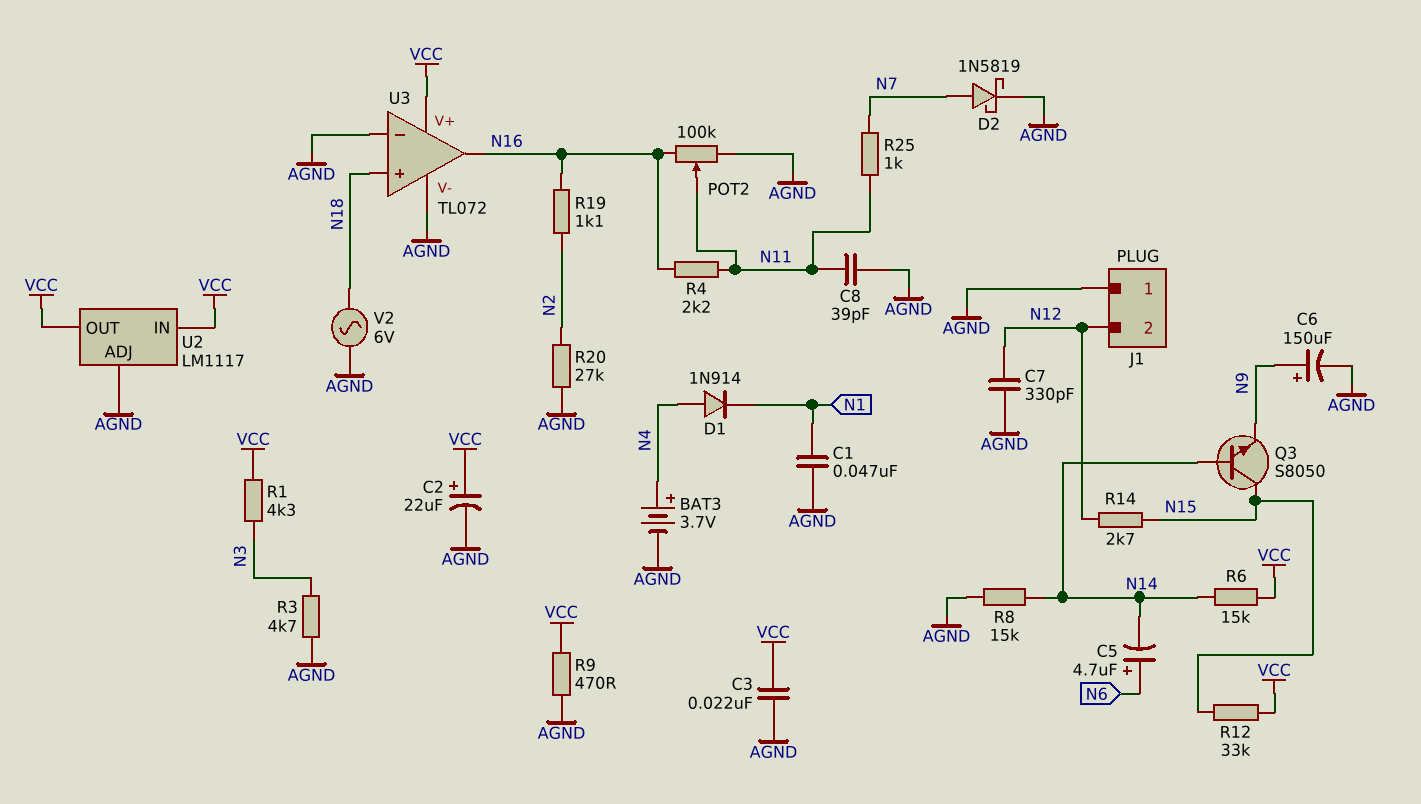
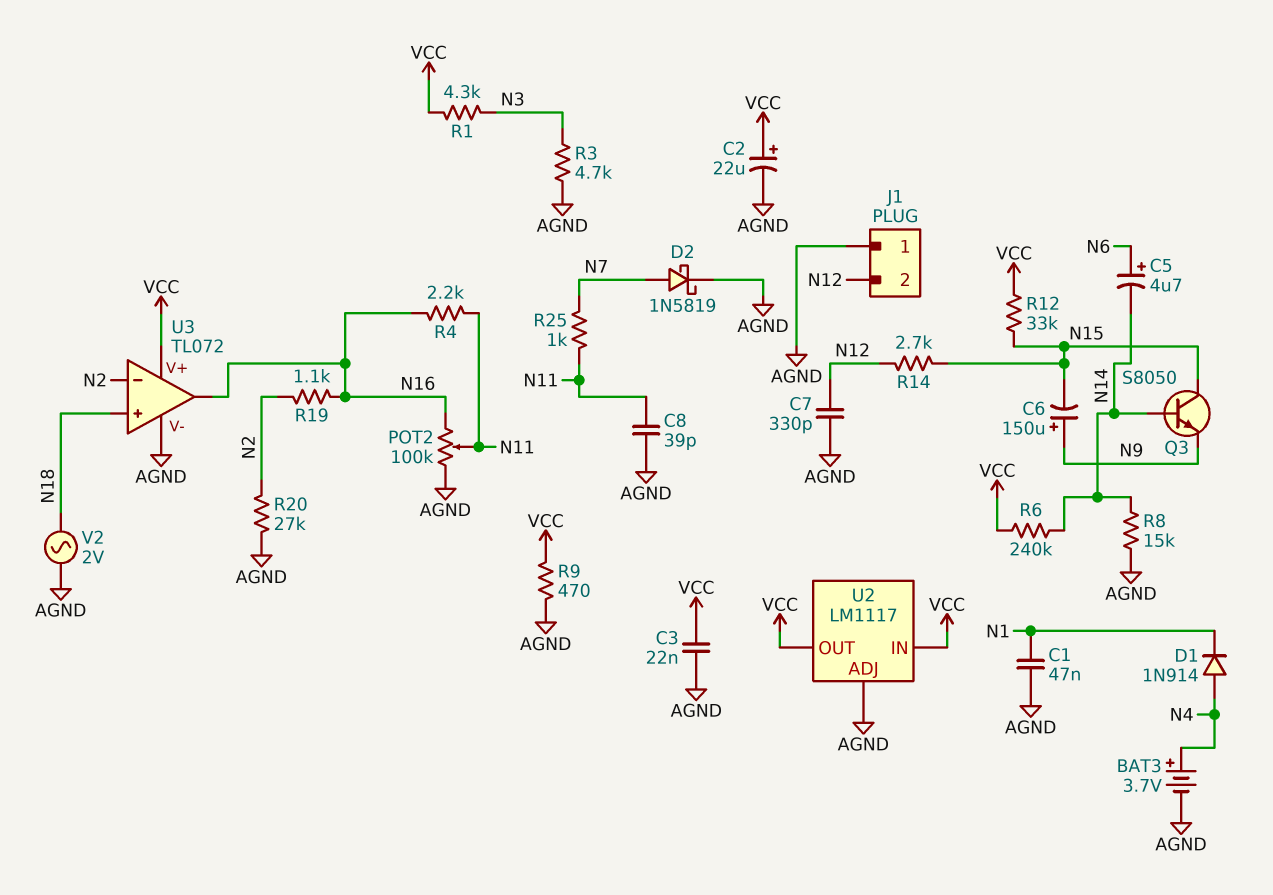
C6: 150uF (plus N9, minus AGND) -> 150uF (plus N9, minus N15)
R6: 15k (N14, VCC) -> 240k (N14, VCC)
U3 pin in-: AGND -> N2
V2: AC 6V (AGND, N18) -> AC 2V (AGND, N18)

